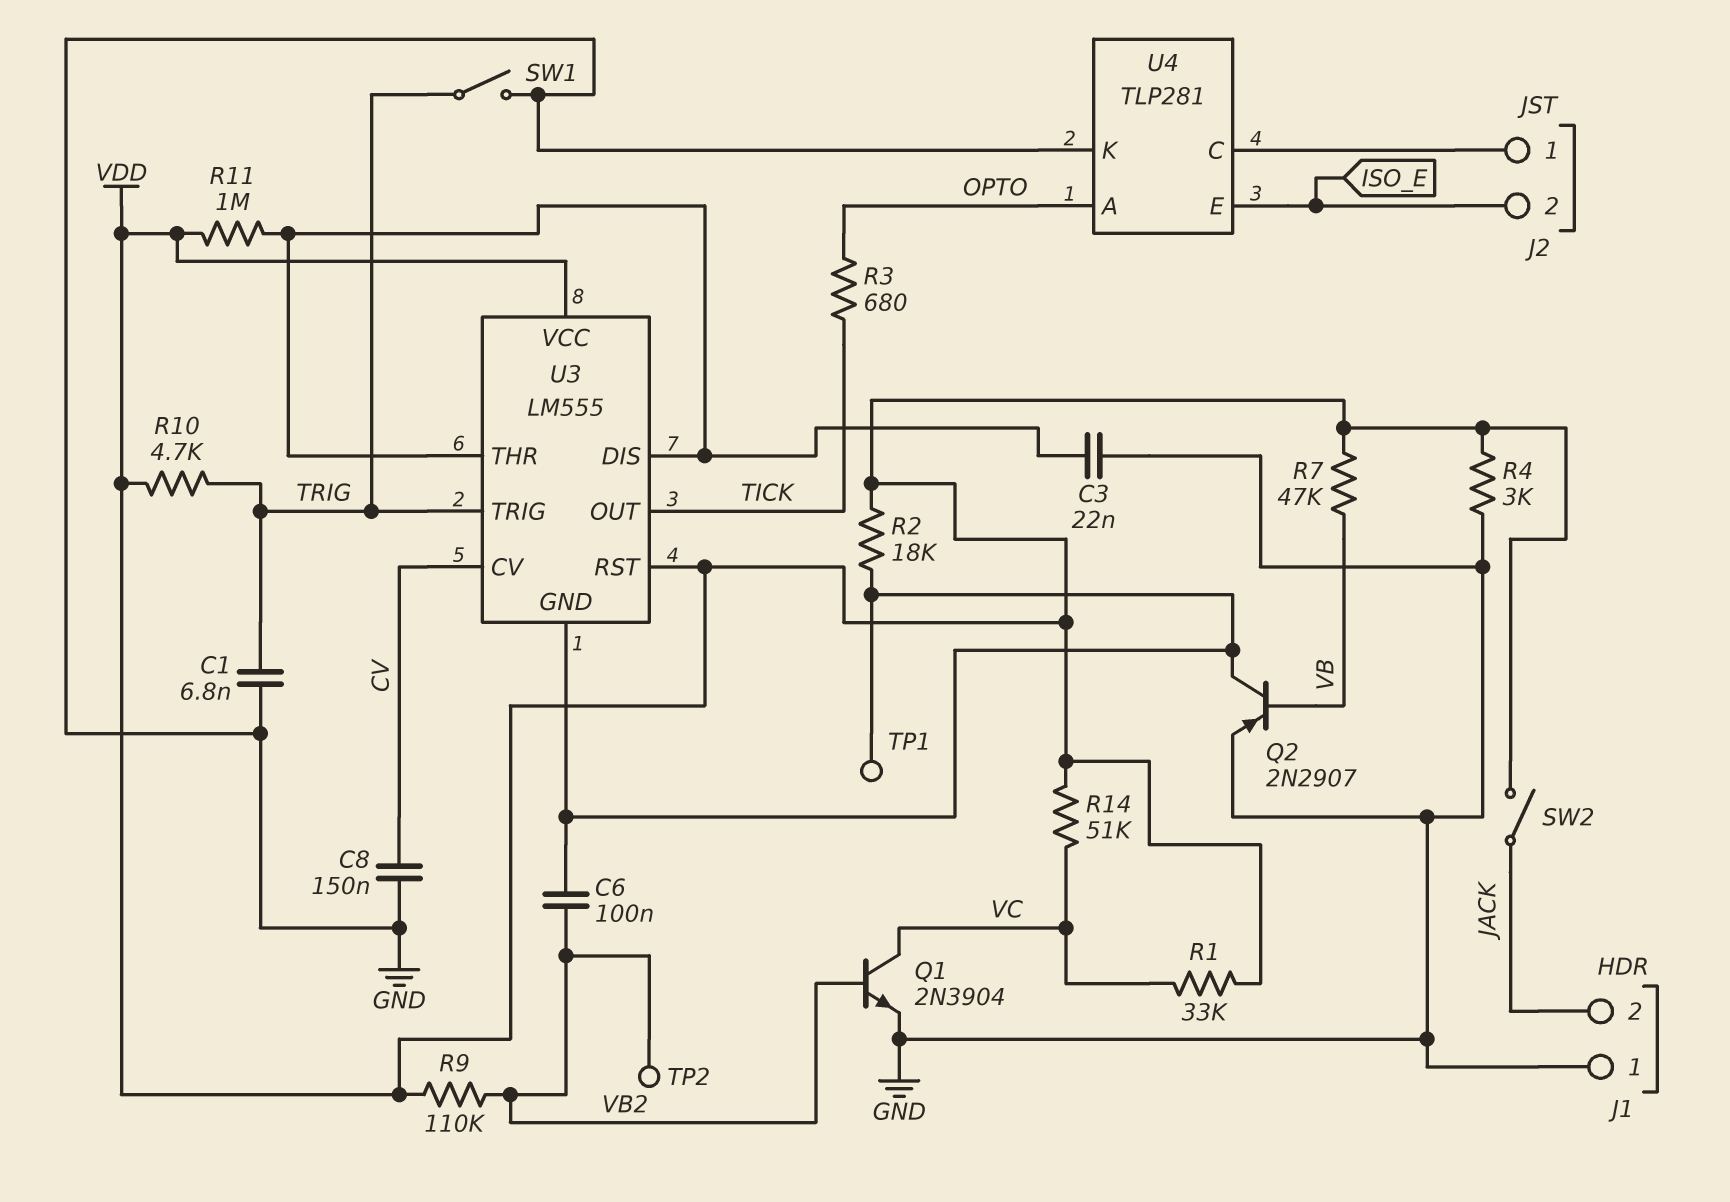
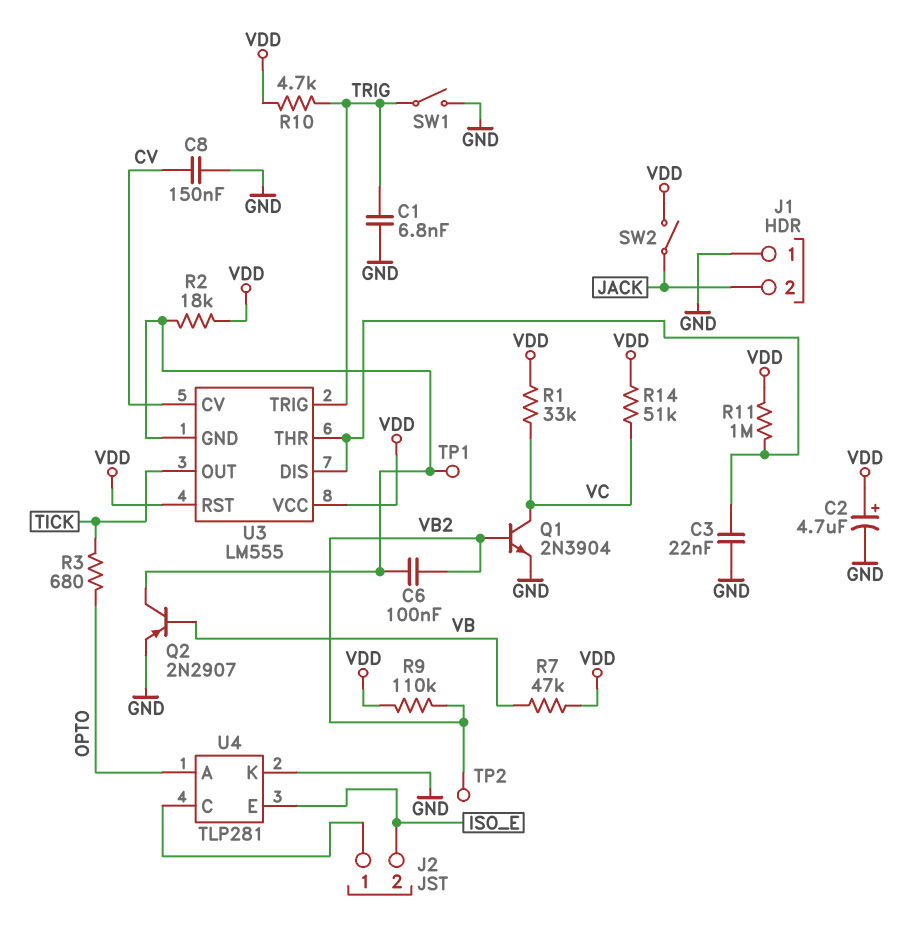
C2: none -> 4.7uF (plus VDD, minus GND)
R4: 3k (GND, VDD) -> none

